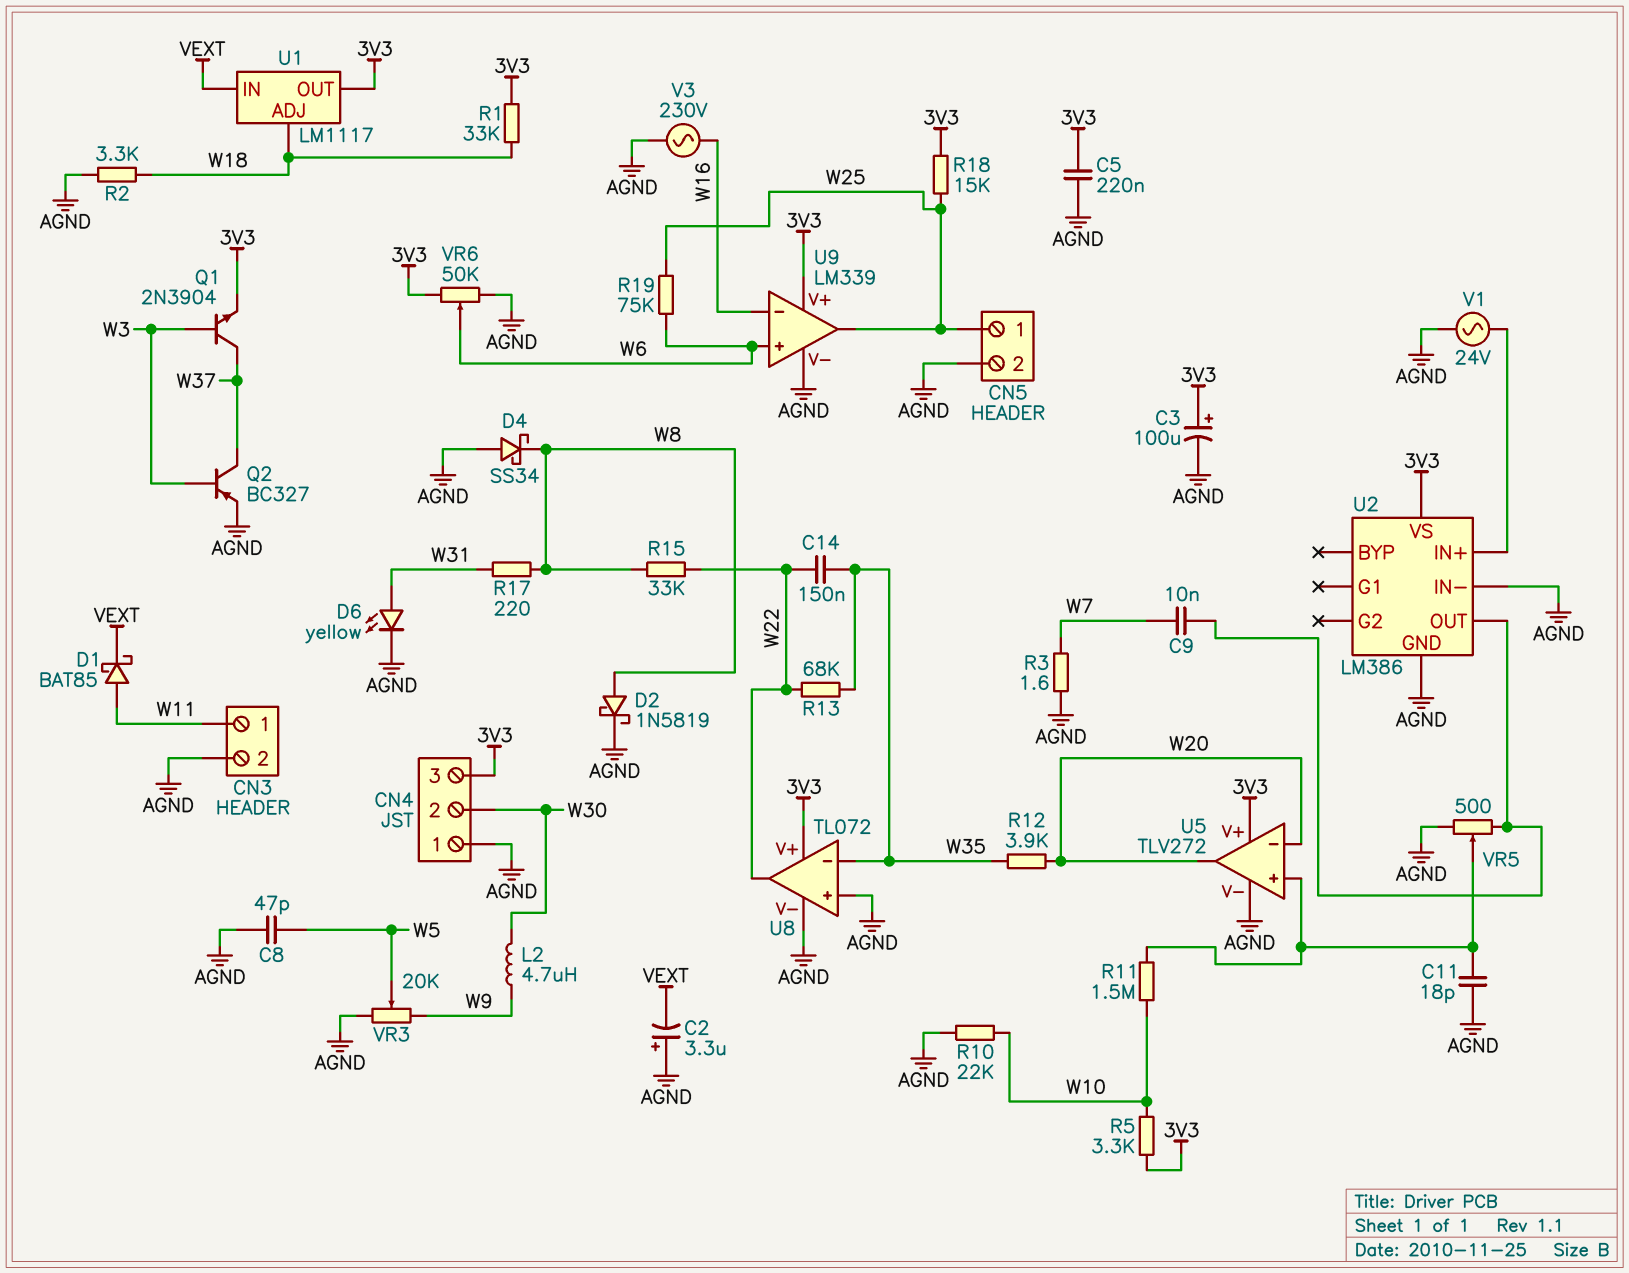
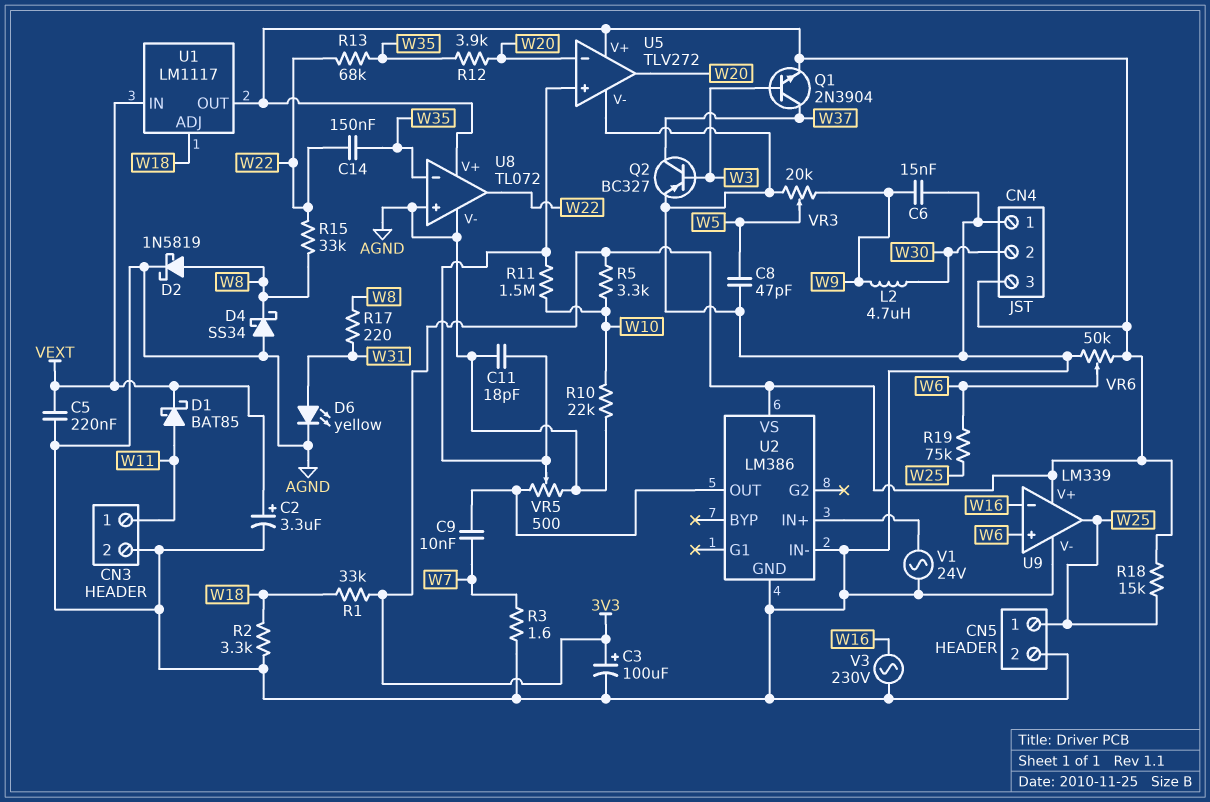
C2: 3.3uF (plus AGND, minus VEXT) -> 3.3uF (plus VEXT, minus AGND)
C5: 220nF (3V3, AGND) -> 220nF (AGND, VEXT)
C6: none -> 15nF (AGND, W9)

